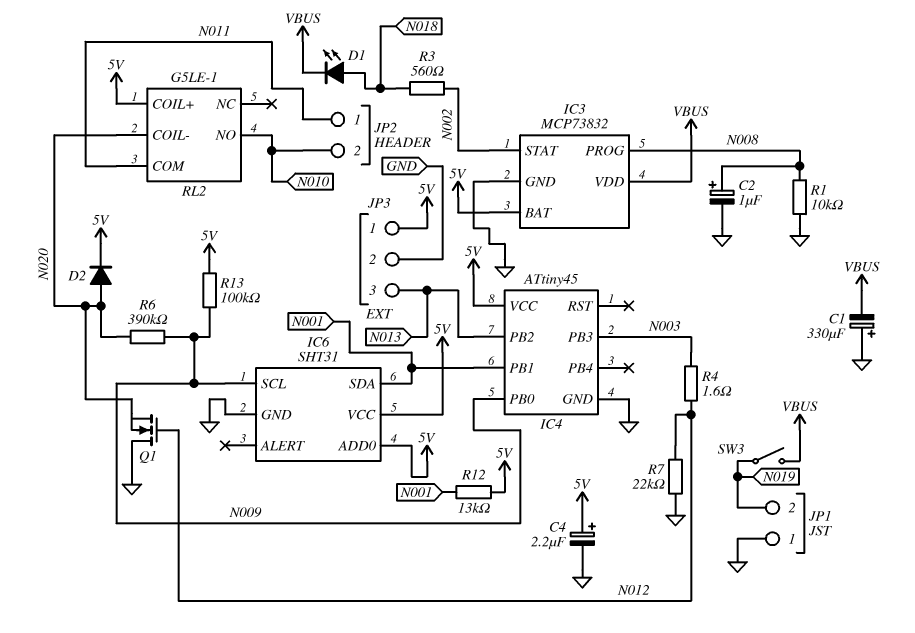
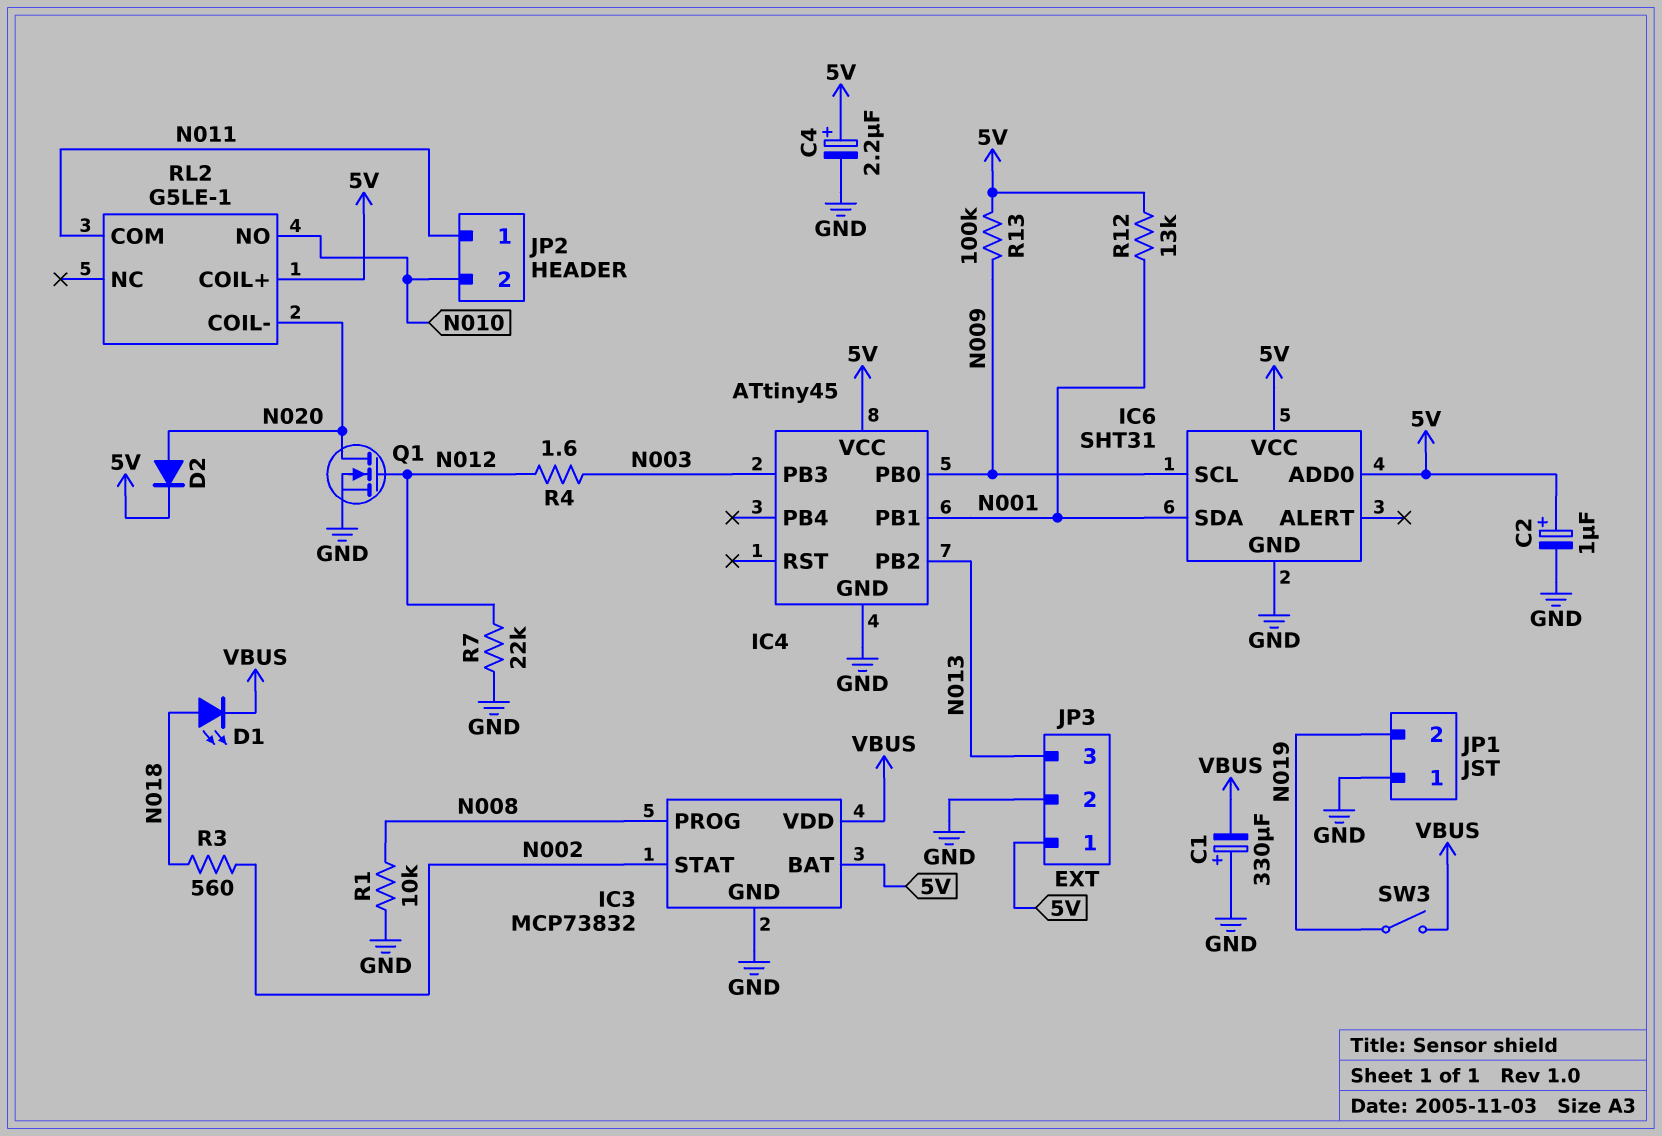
C2: 1uF (plus N008, minus GND) -> 1uF (plus 5V, minus GND)
Q1: NMOS (G N012, D GND, S N020) -> NMOS (G N012, D N020, S GND)
R6: 390k (N009, N020) -> none

